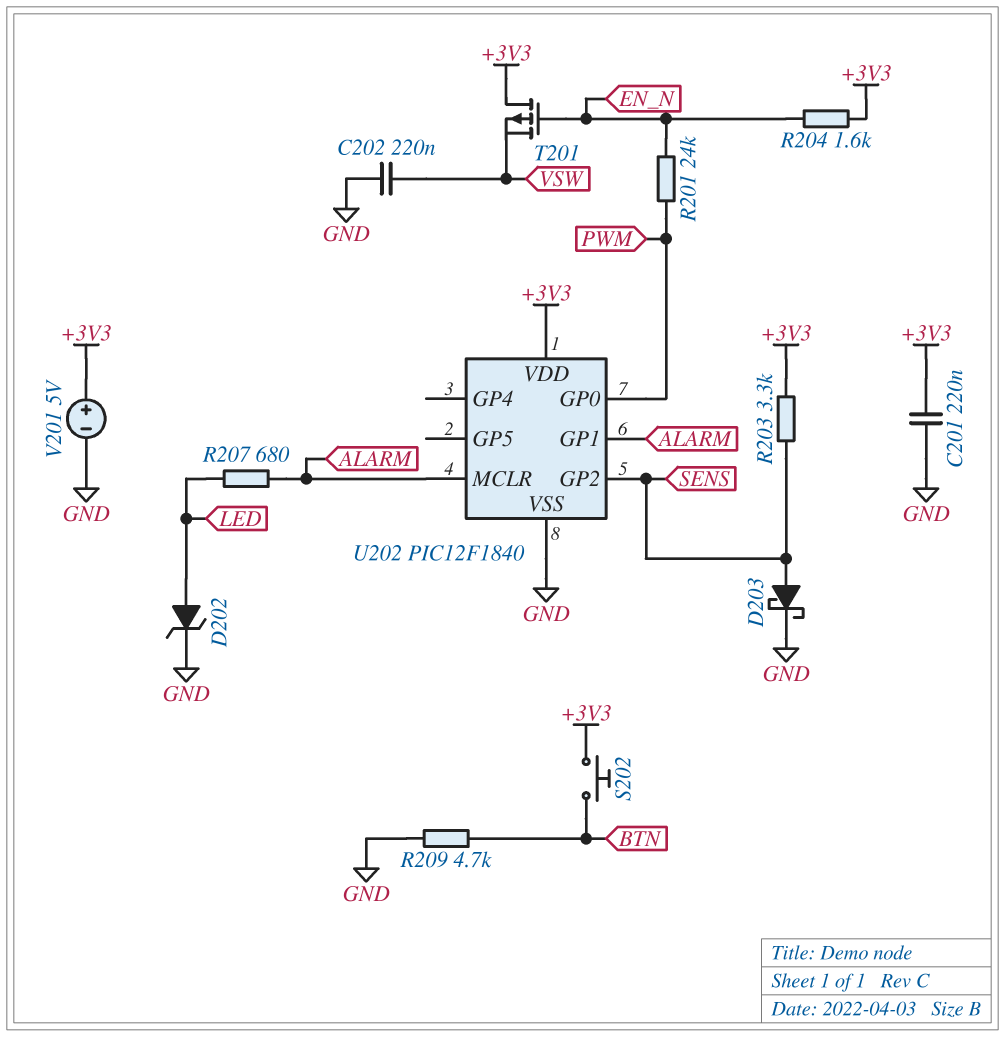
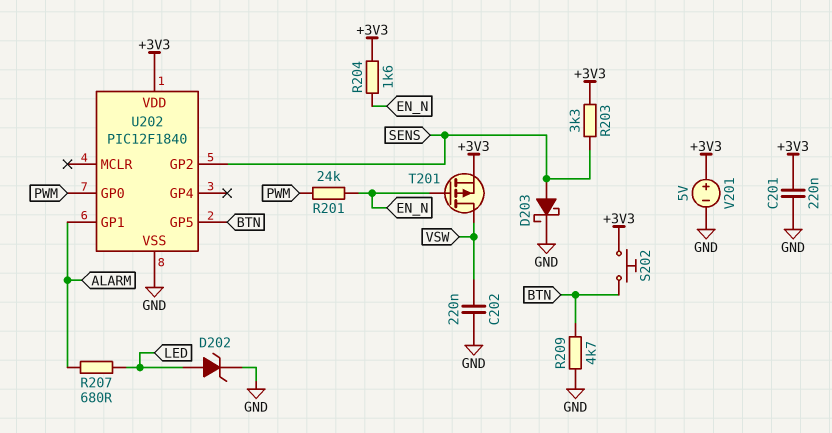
T201: PMOS (G EN_N, D +3V3, S VSW) -> PMOS (G EN_N, D VSW, S +3V3)
U202 pin GP5: none -> BTN
U202 pin MCLR: ALARM -> none

